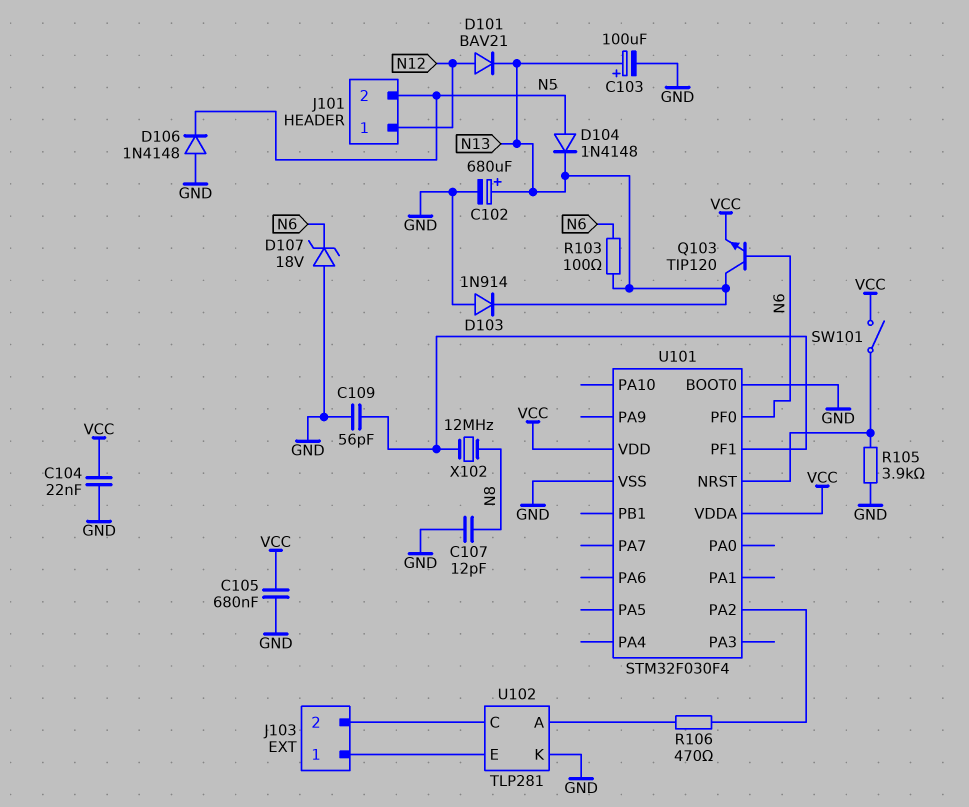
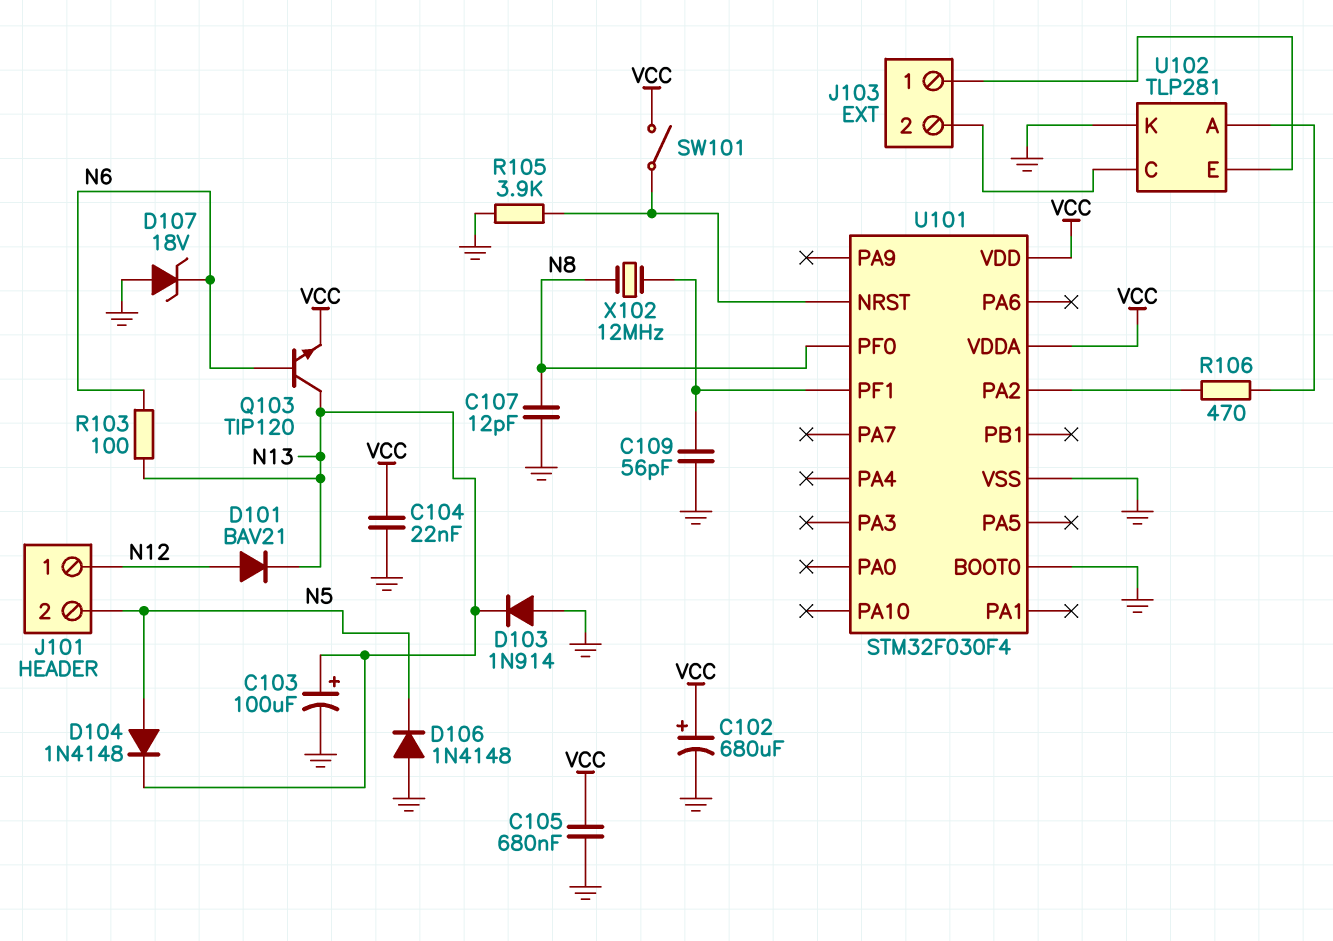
C102: 680uF (plus N13, minus GND) -> 680uF (plus VCC, minus GND)
U101 pin PF0: N6 -> N8

